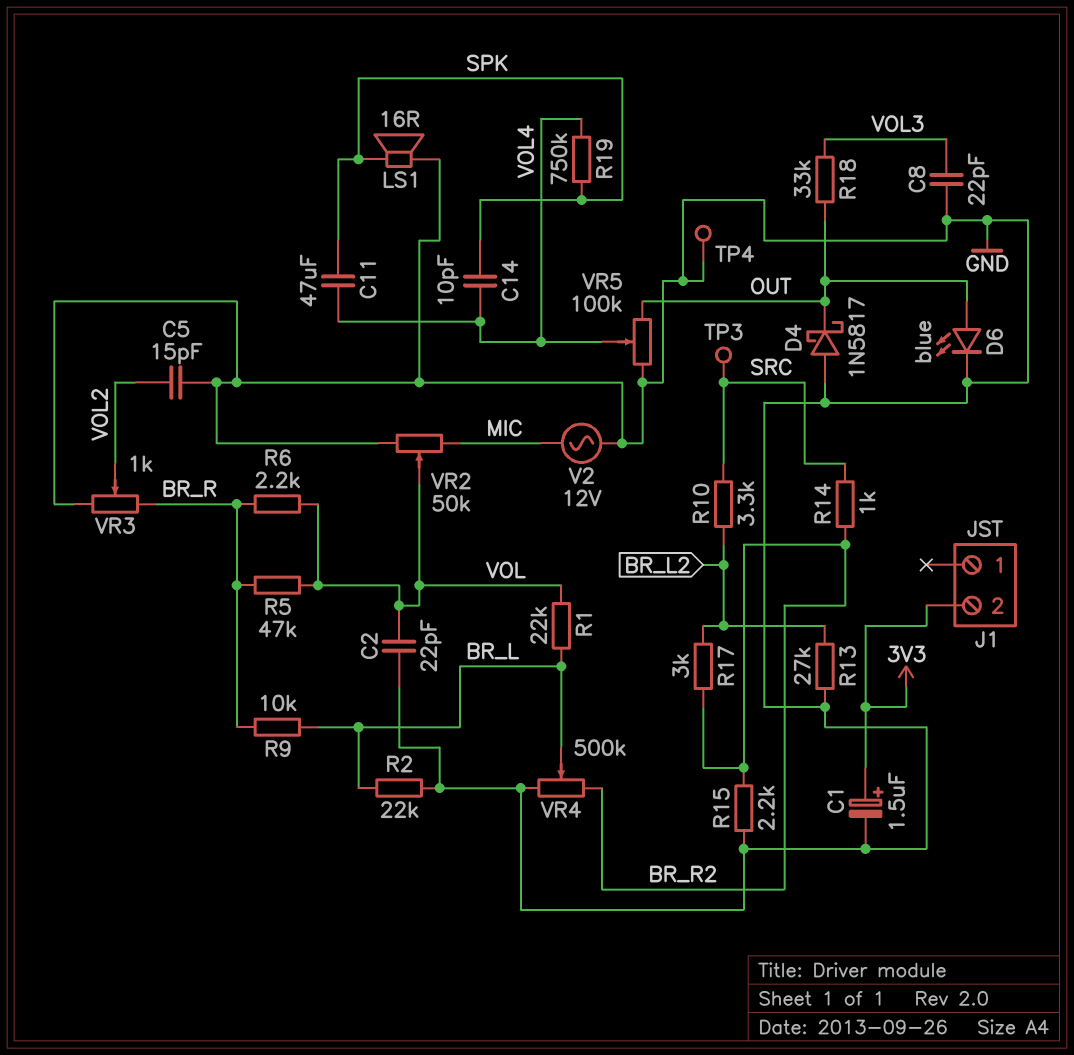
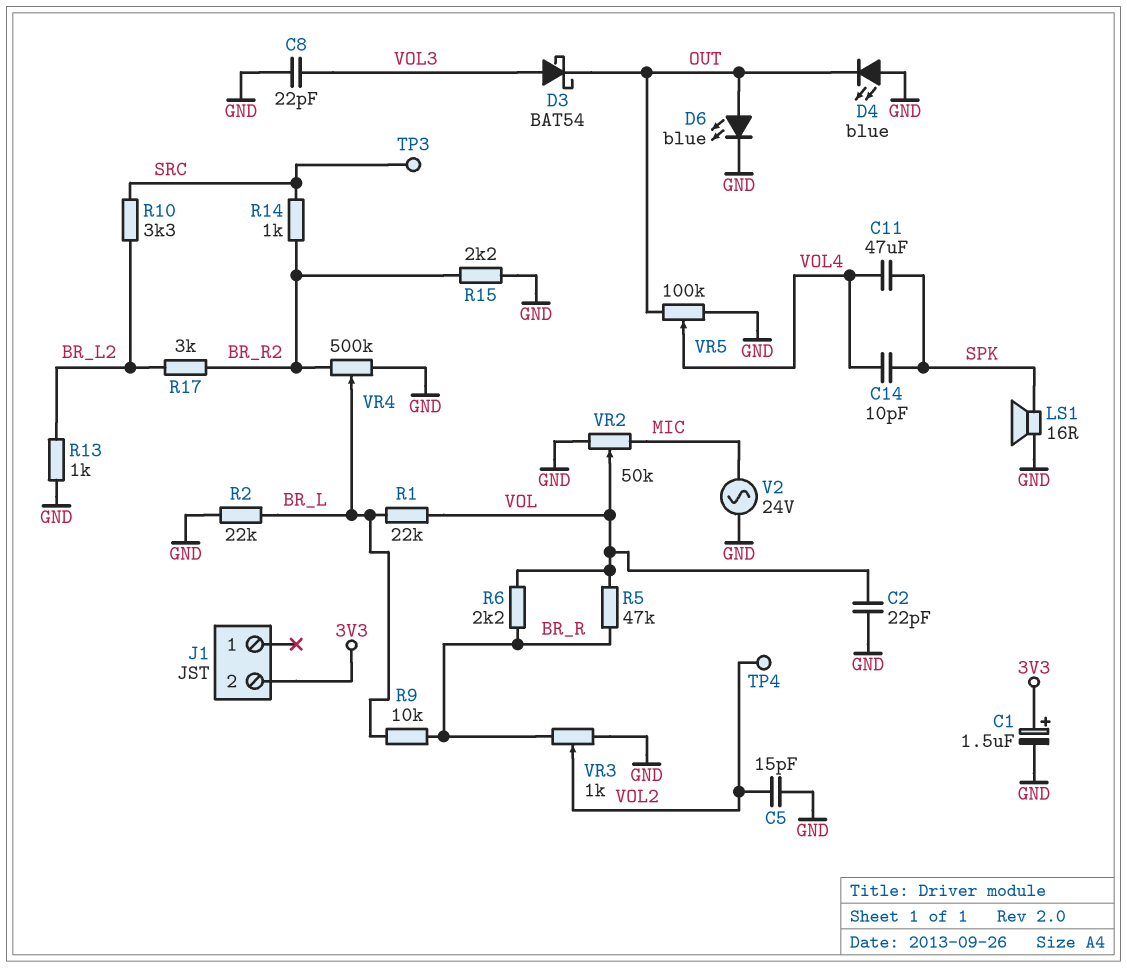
D3: none -> schottky BAT54 (A VOL3, K OUT)
D4: schottky 1N5817 (A GND, K OUT) -> LED blue (A GND, K OUT)
R13: 27k (BR_L2, GND) -> 1k (BR_L2, GND)
R18: 33k (OUT, VOL3) -> none
R19: 750k (SPK, VOL4) -> none
TP4: test point (GND) -> test point (VOL2)
V2: AC 12V (GND, MIC) -> AC 24V (GND, MIC)

